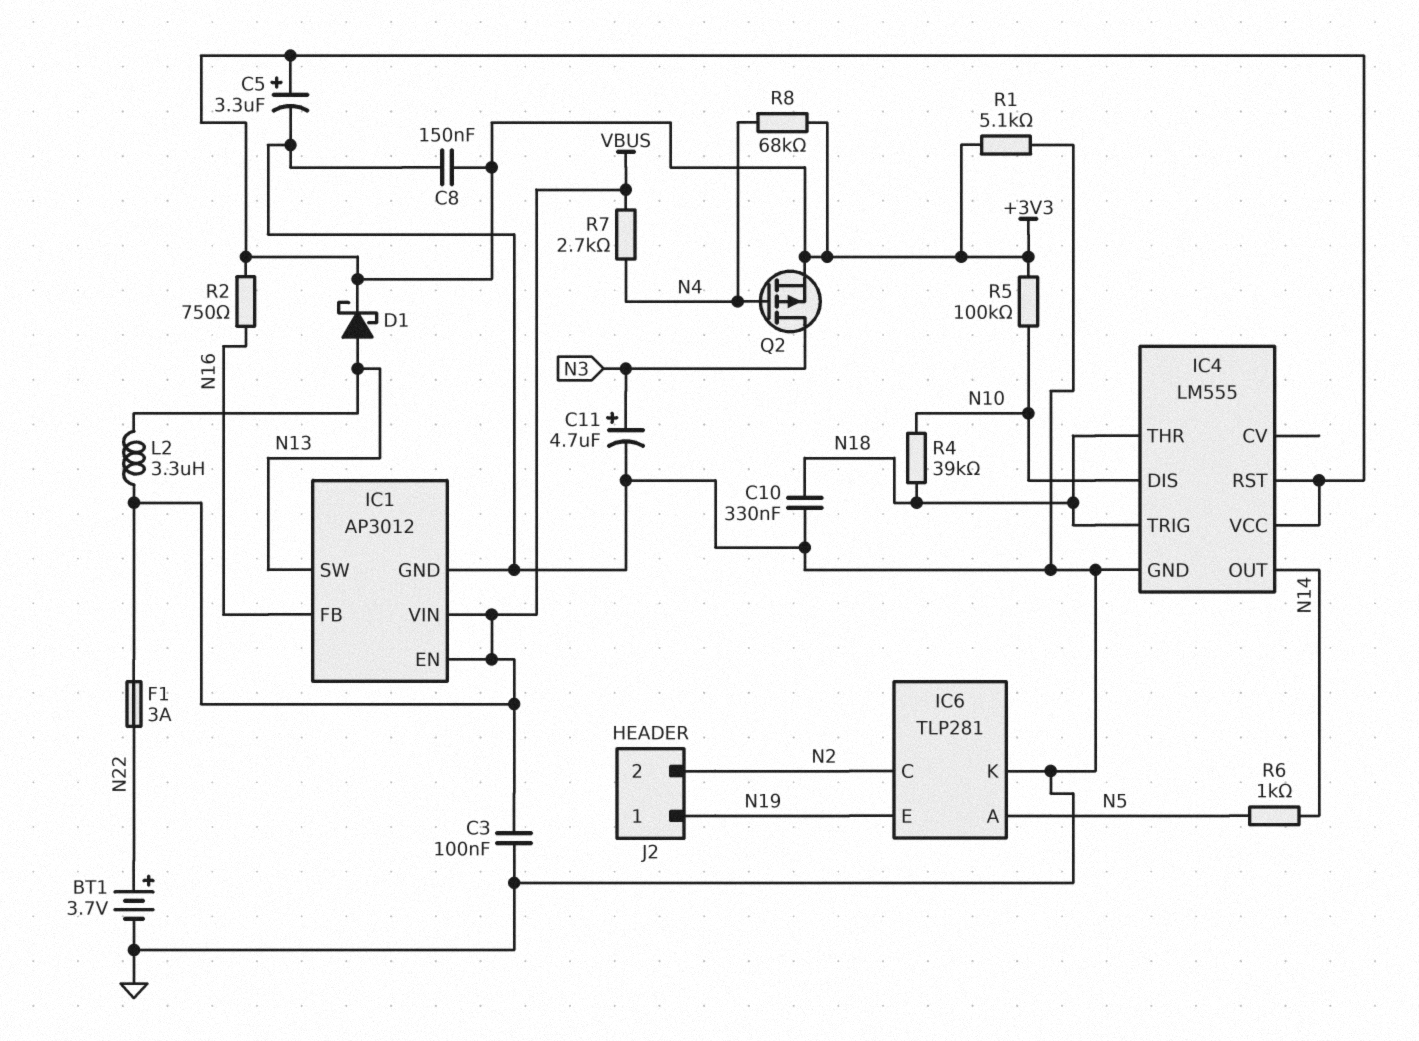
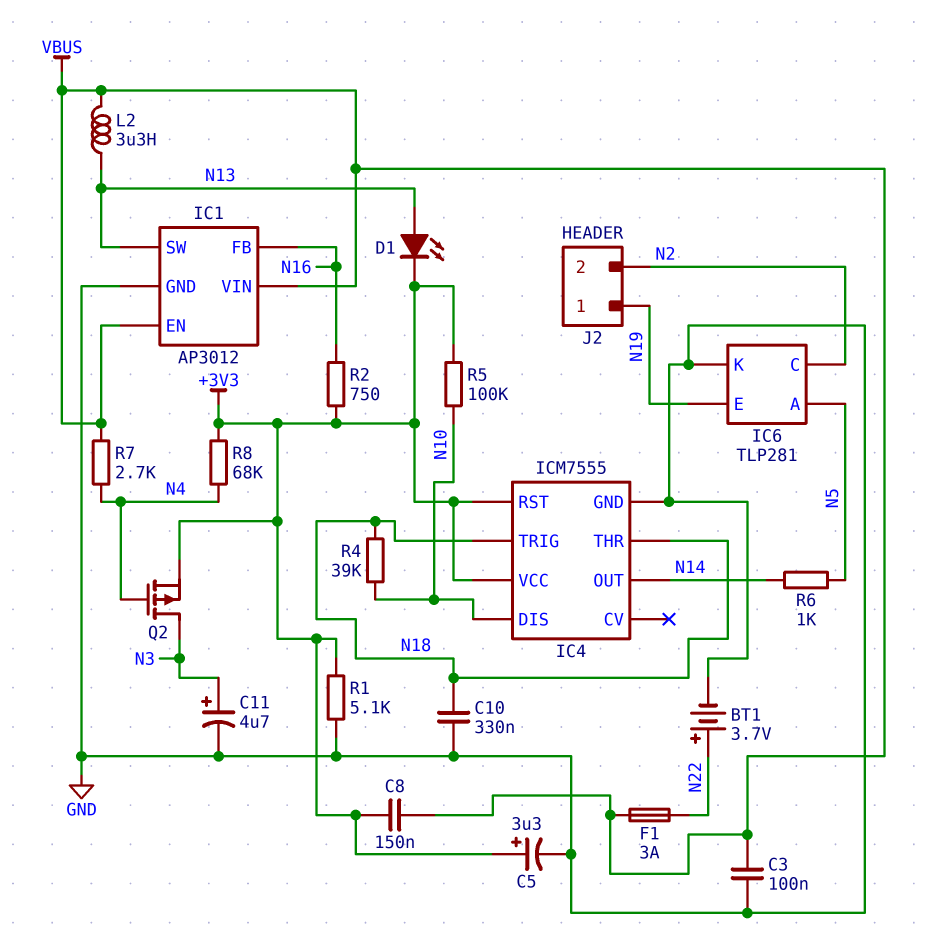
C8: 150nF (+3V3, GND) -> 150nF (+3V3, VBUS)
D1: schottky (A N13, K +3V3) -> LED (A N13, K +3V3)
IC4: LM555 -> ICM7555

